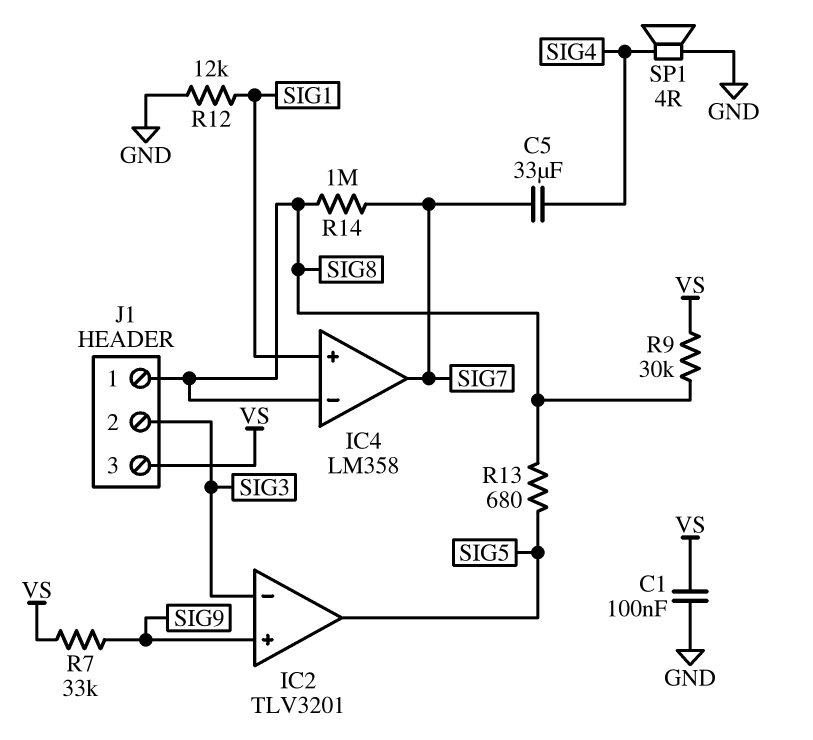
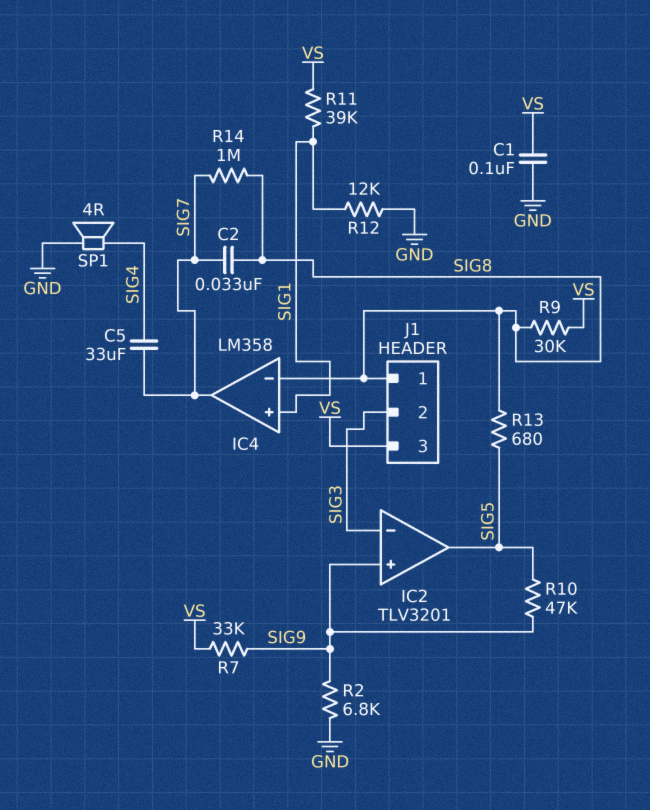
C2: none -> 33nF (SIG7, SIG8)
R2: none -> 6.8k (GND, SIG9)
R10: none -> 47k (SIG5, SIG9)
R11: none -> 39k (SIG1, VS)

